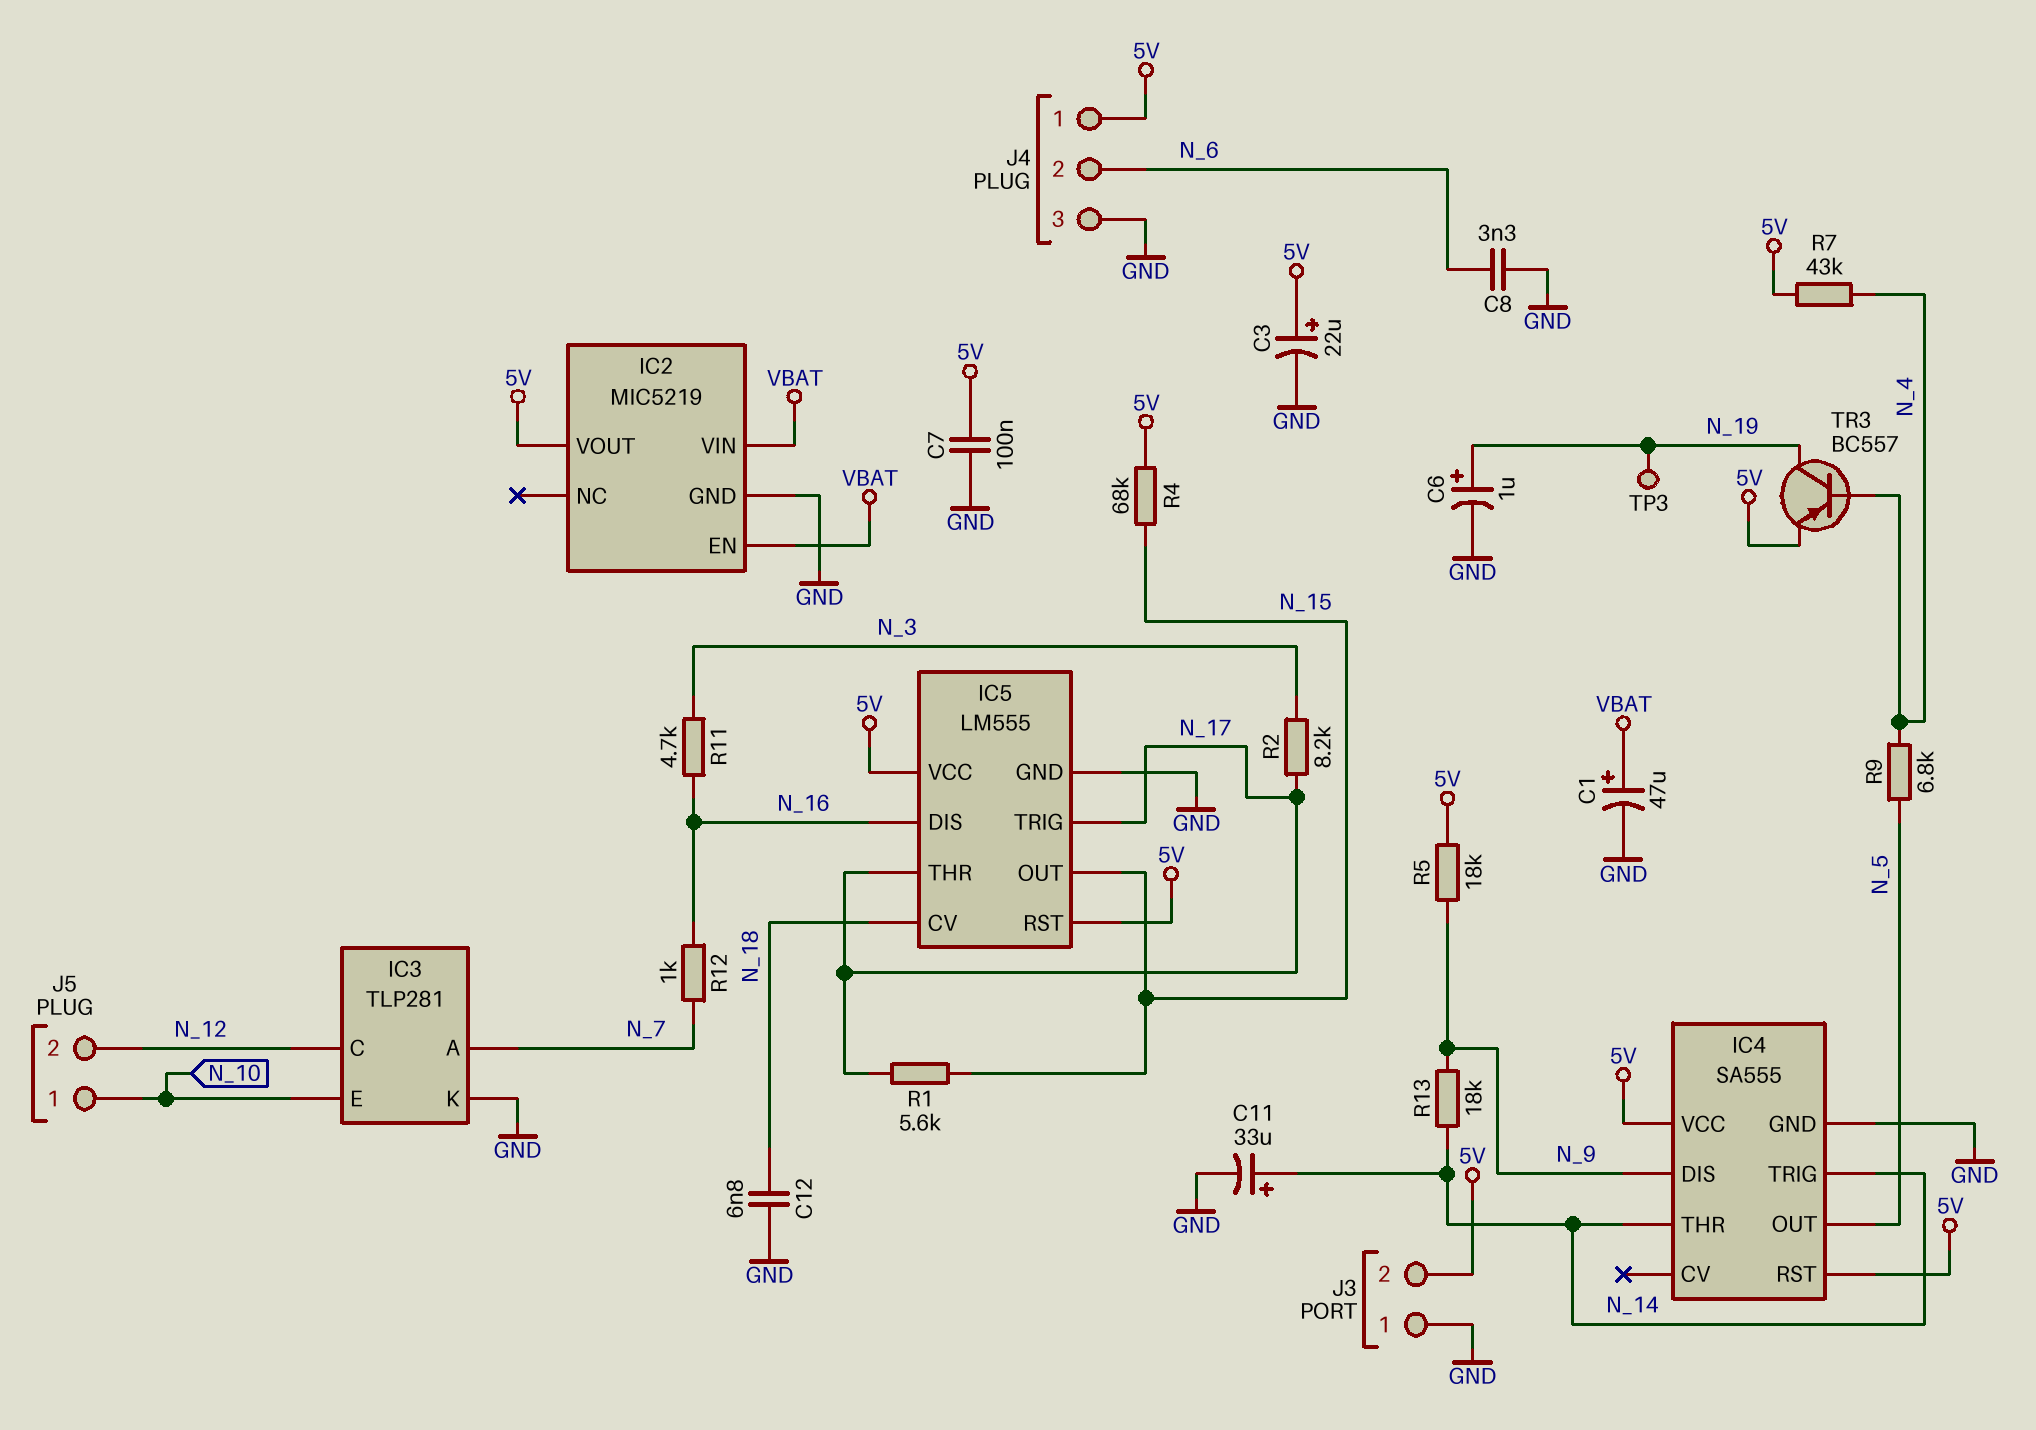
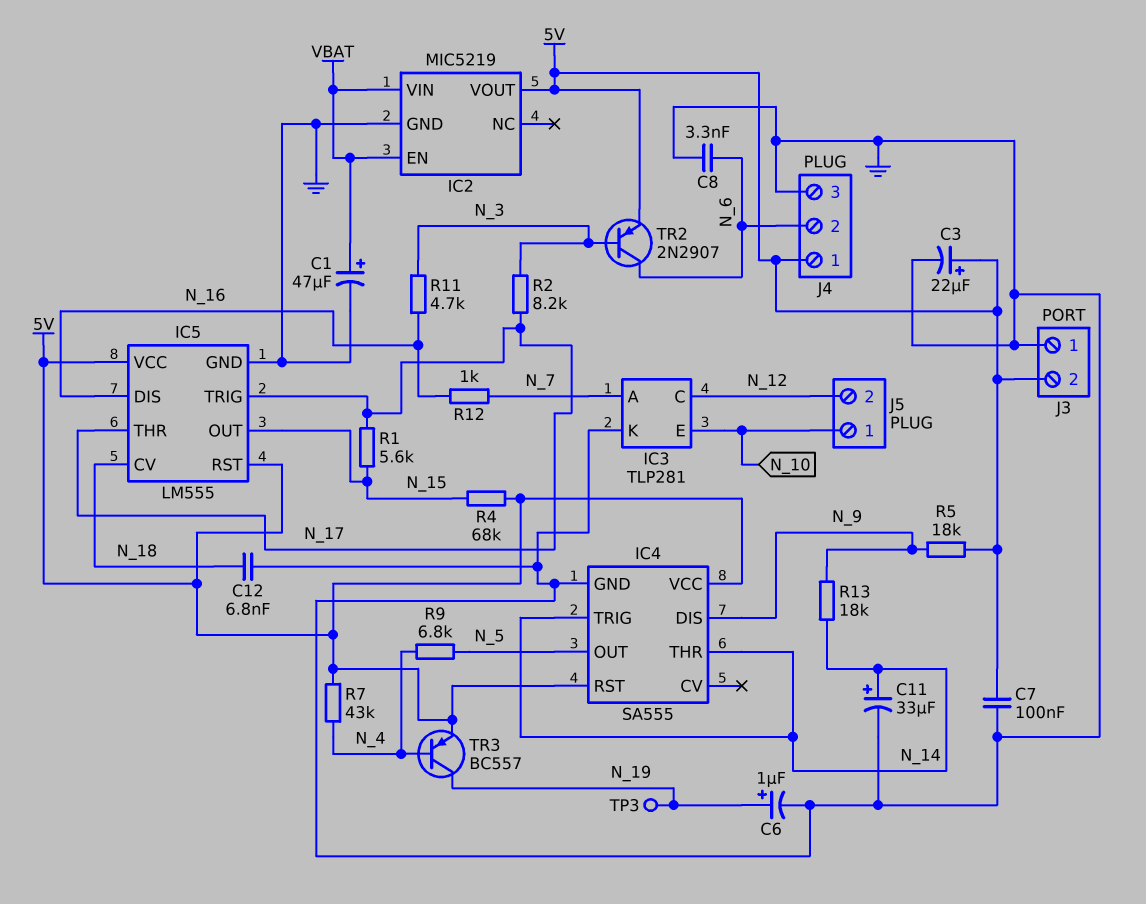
TR2: none -> PNP 2N2907 (B N_3, C N_6, E 5V)

